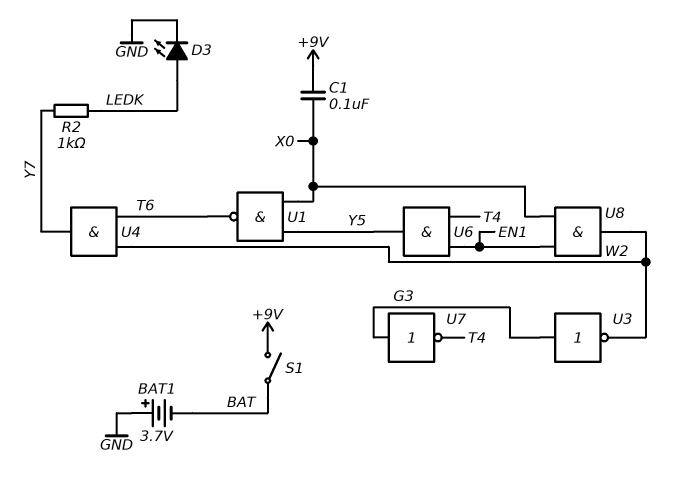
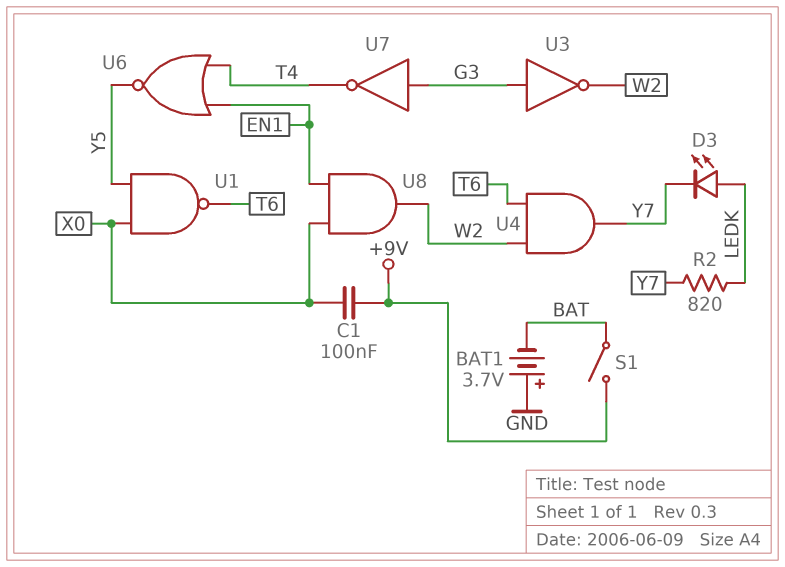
D3: LED (A LEDK, K GND) -> LED (A LEDK, K Y7)
R2: 1k (LEDK, Y7) -> 820 (LEDK, Y7)
U6: AND (in EN1, in T4, out Y5) -> NOR (in EN1, in T4, out Y5)

